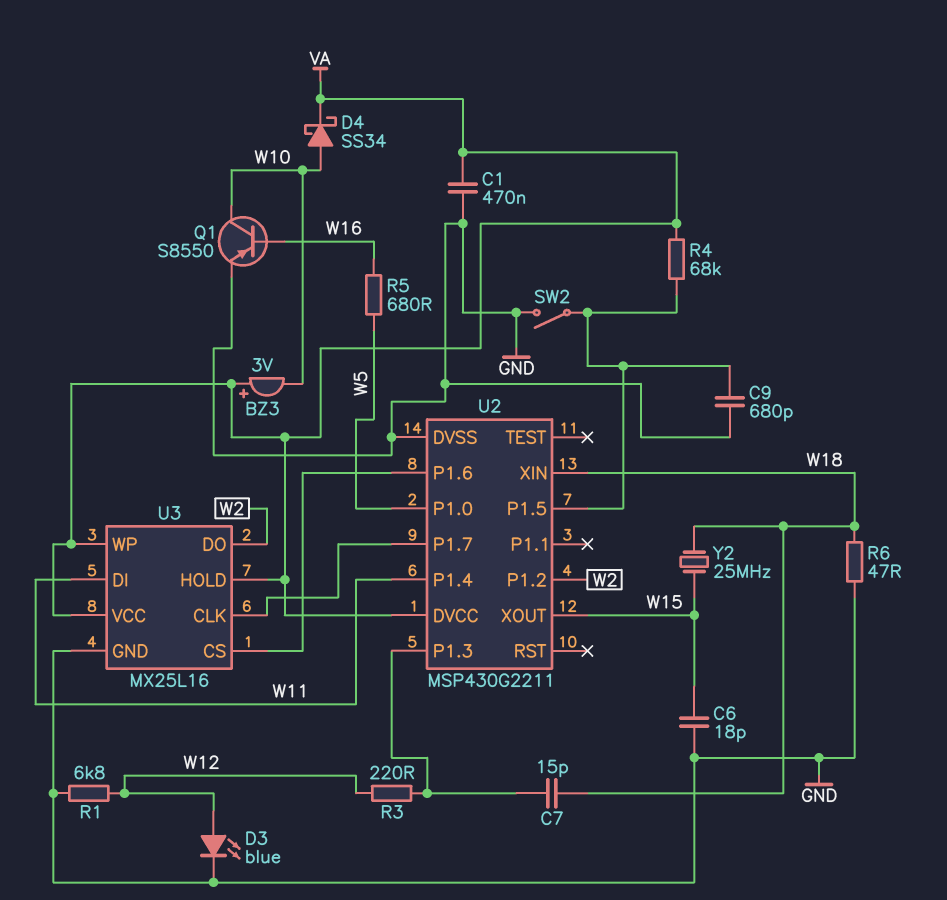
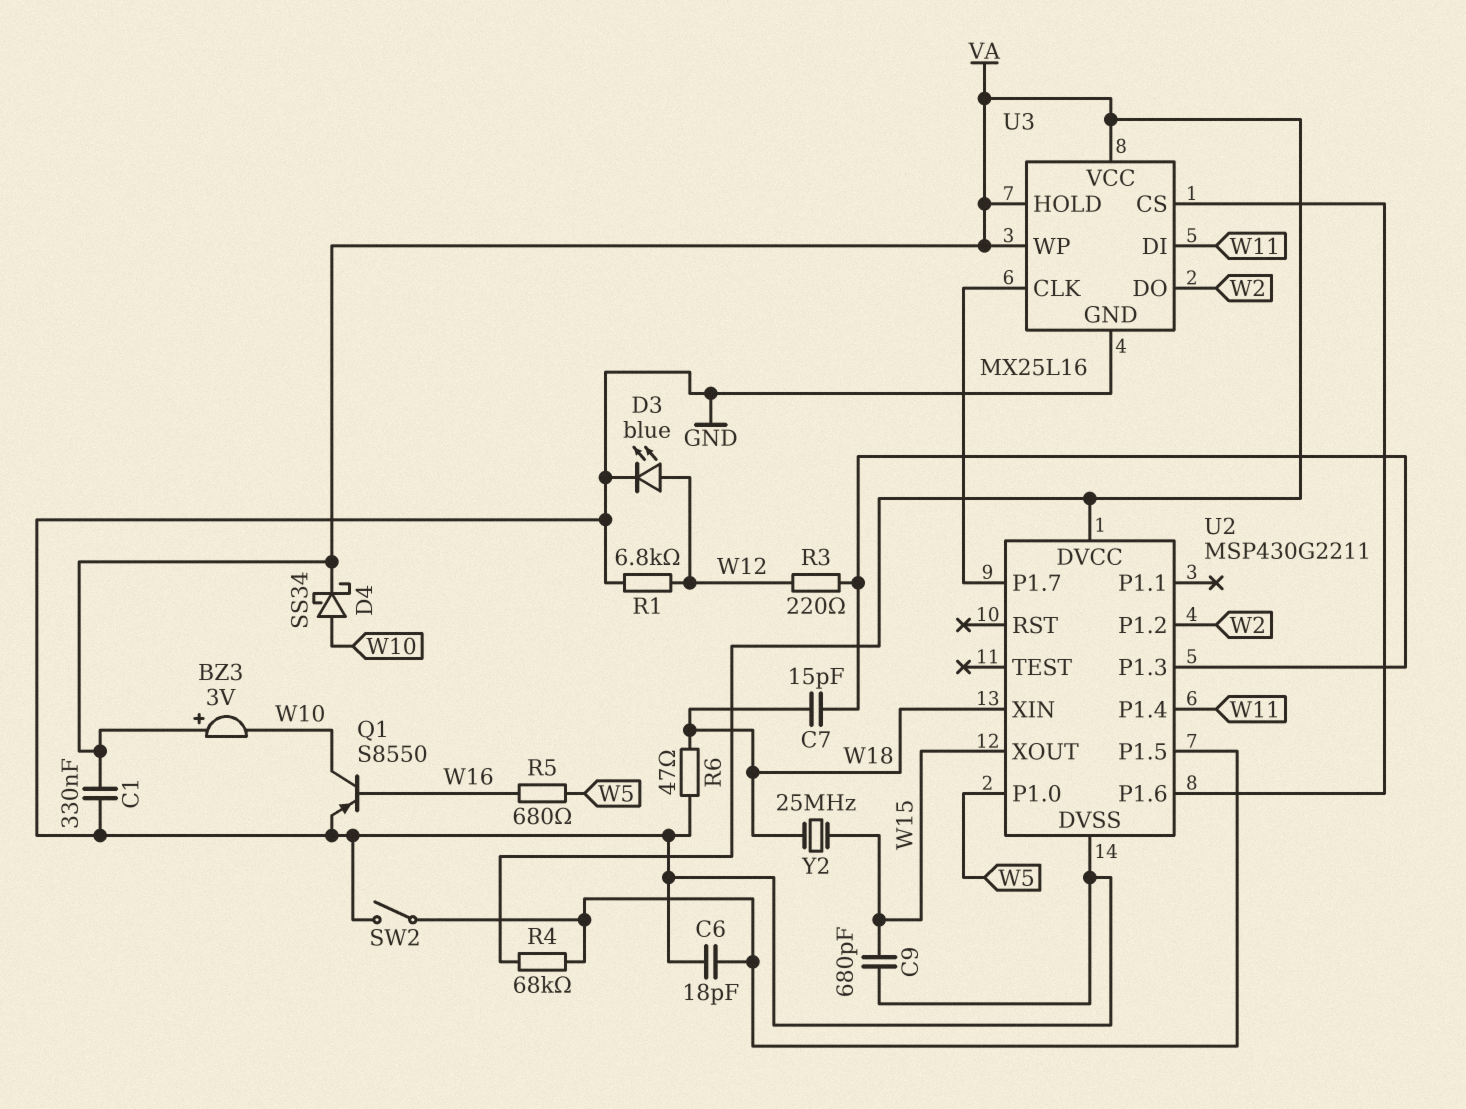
C1: 470nF (GND, VA) -> 330nF (GND, VA)
C6: 18pF (GND, W15) -> 18pF (GND, U2/P1.5)
C9: 680pF (GND, U2/P1.5) -> 680pF (GND, W15)

